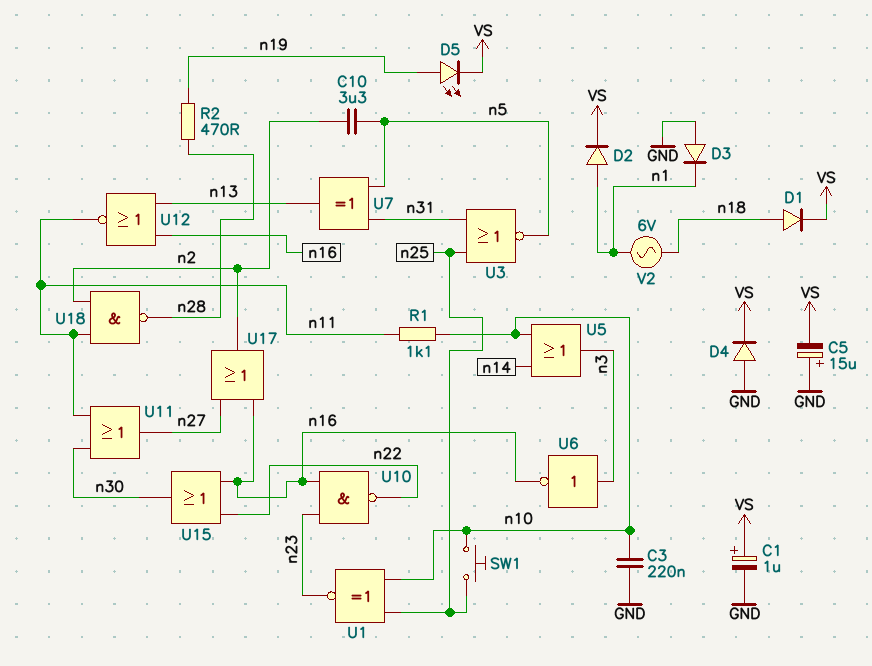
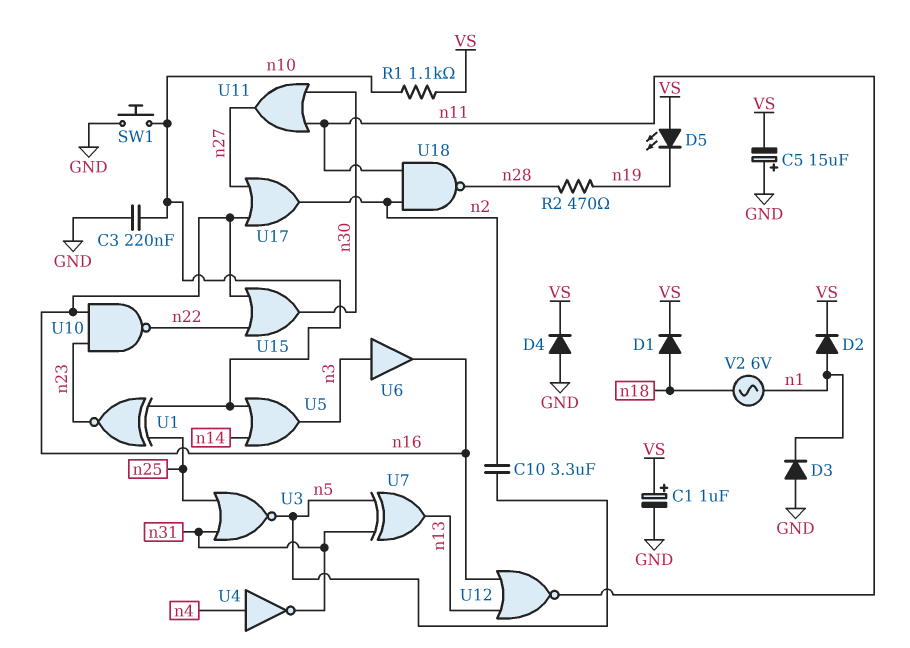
D5: LED (A n19, K VS) -> LED (A VS, K n19)
R1: 1.1k (n10, n11) -> 1.1k (VS, n10)
SW1: button (n10, n25) -> button (GND, n10)
U4: none -> NOT (in n4, out n31)
U6: NOT (in n3, out n16) -> buffer (in n3, out n16)

